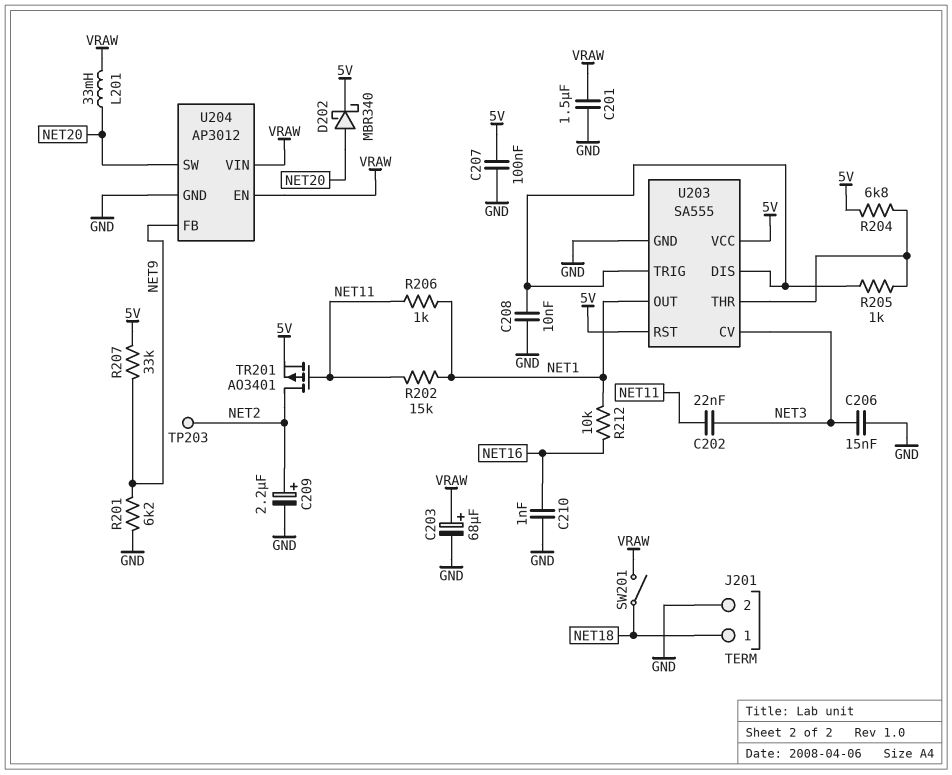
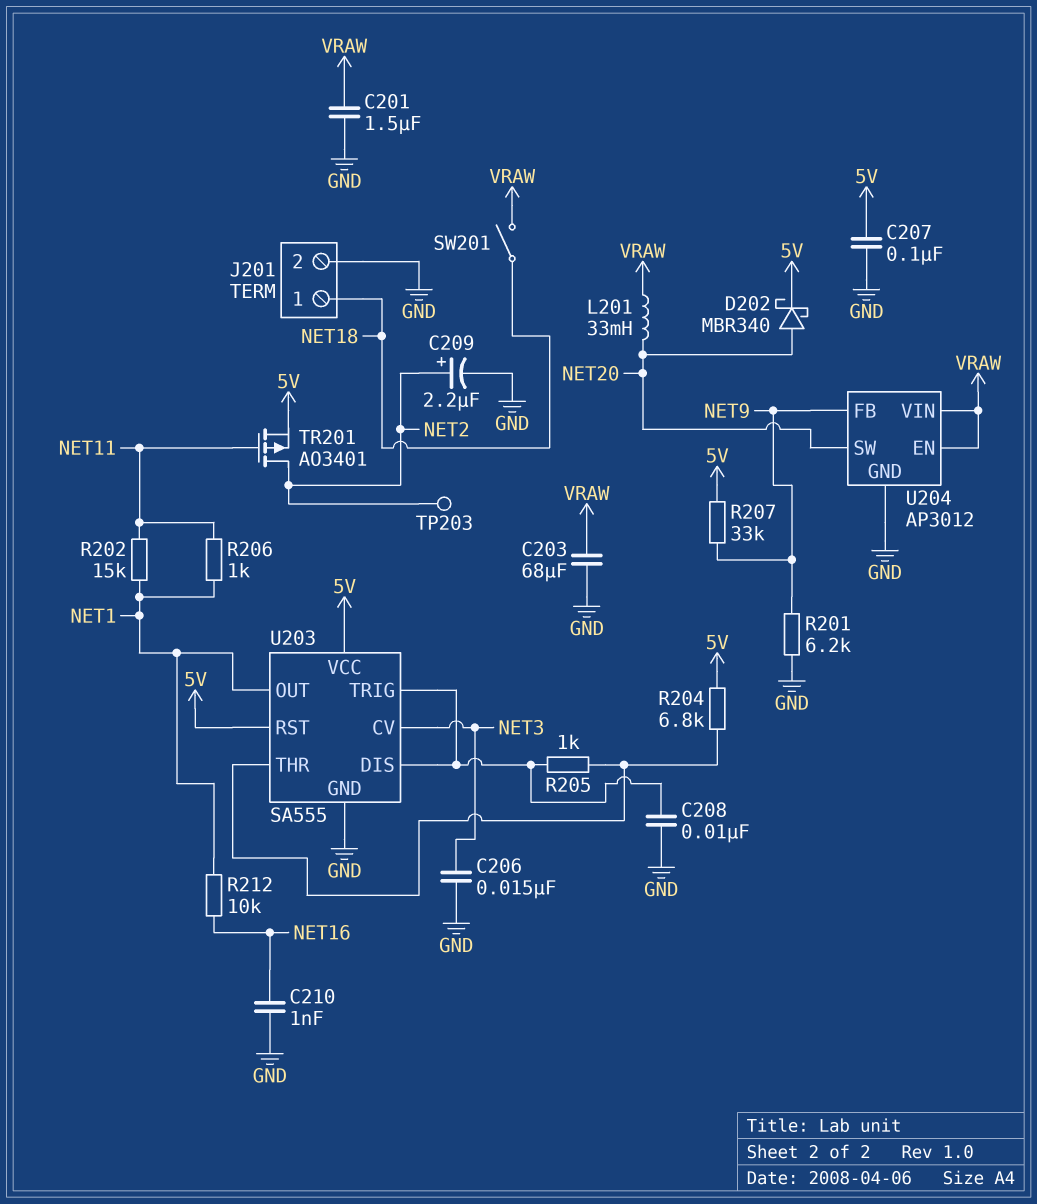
C202: 22nF (NET3, NET11) -> none
C203: 68uF (plus VRAW, minus GND) -> 68uF (GND, VRAW)

